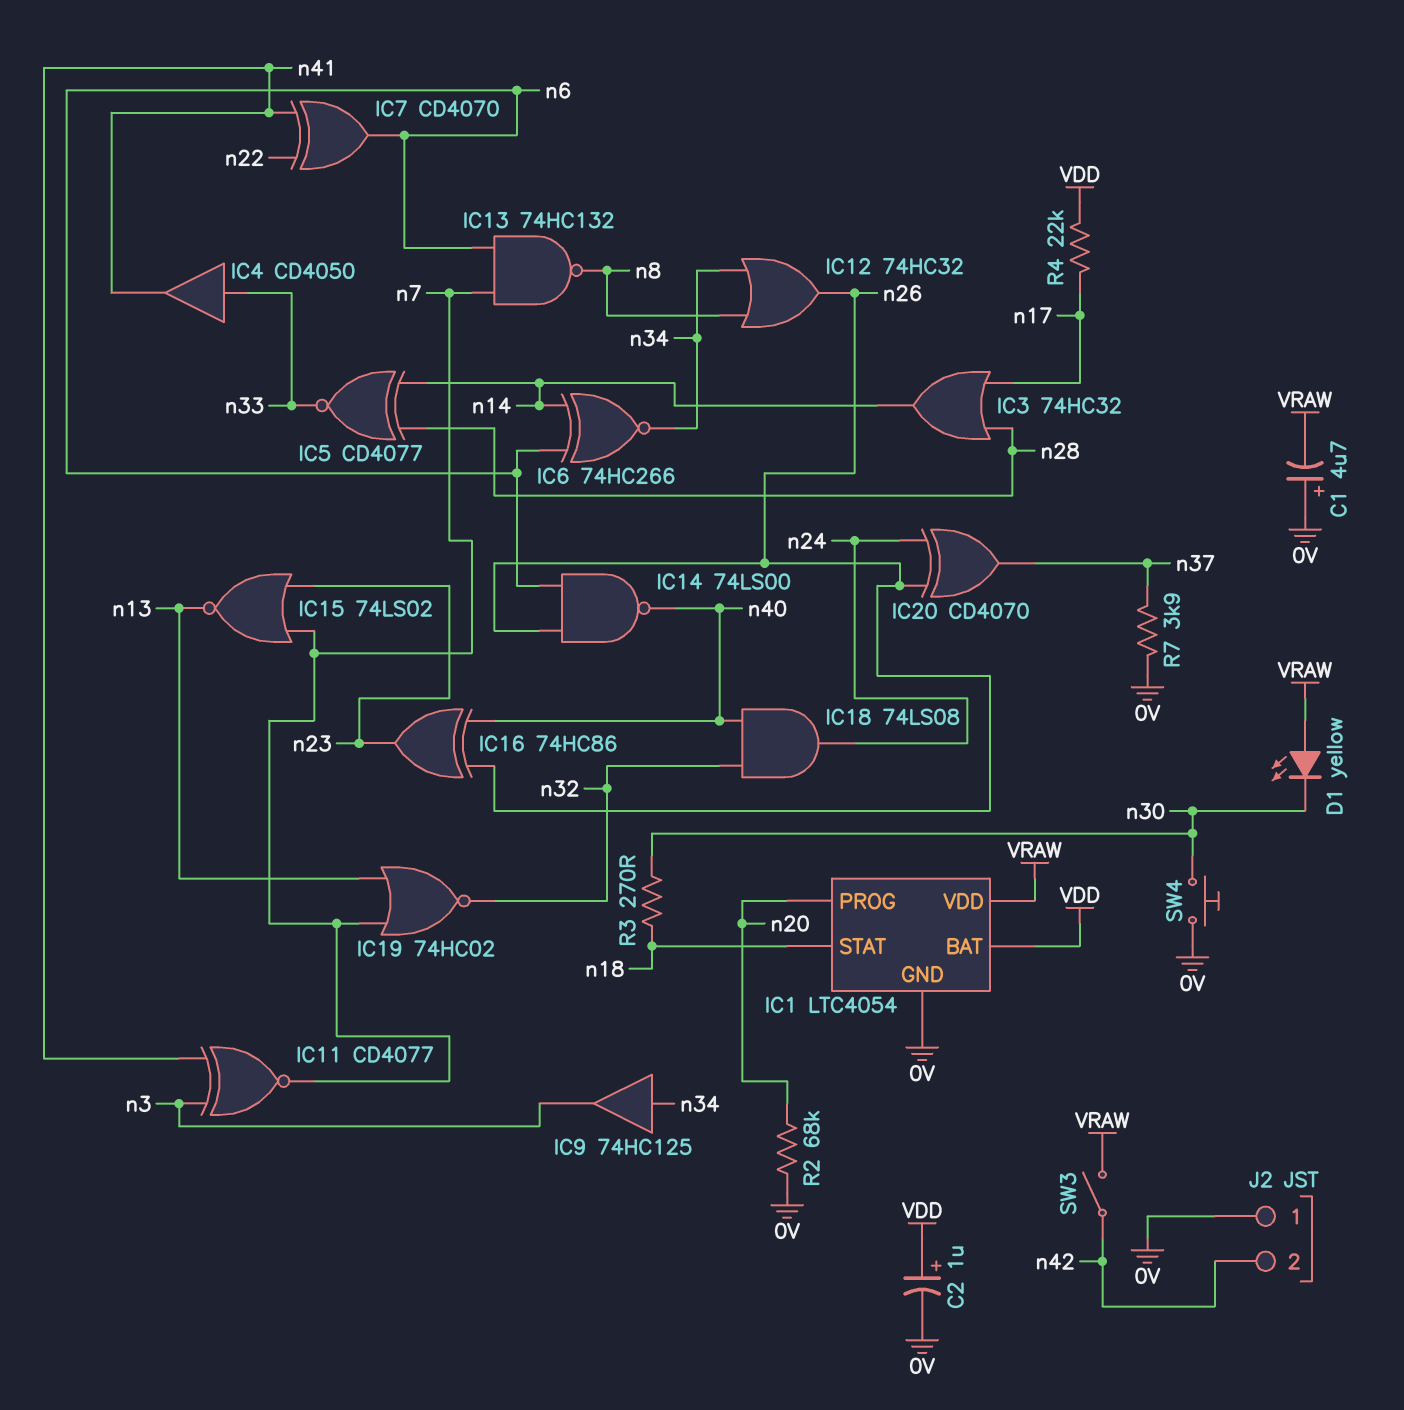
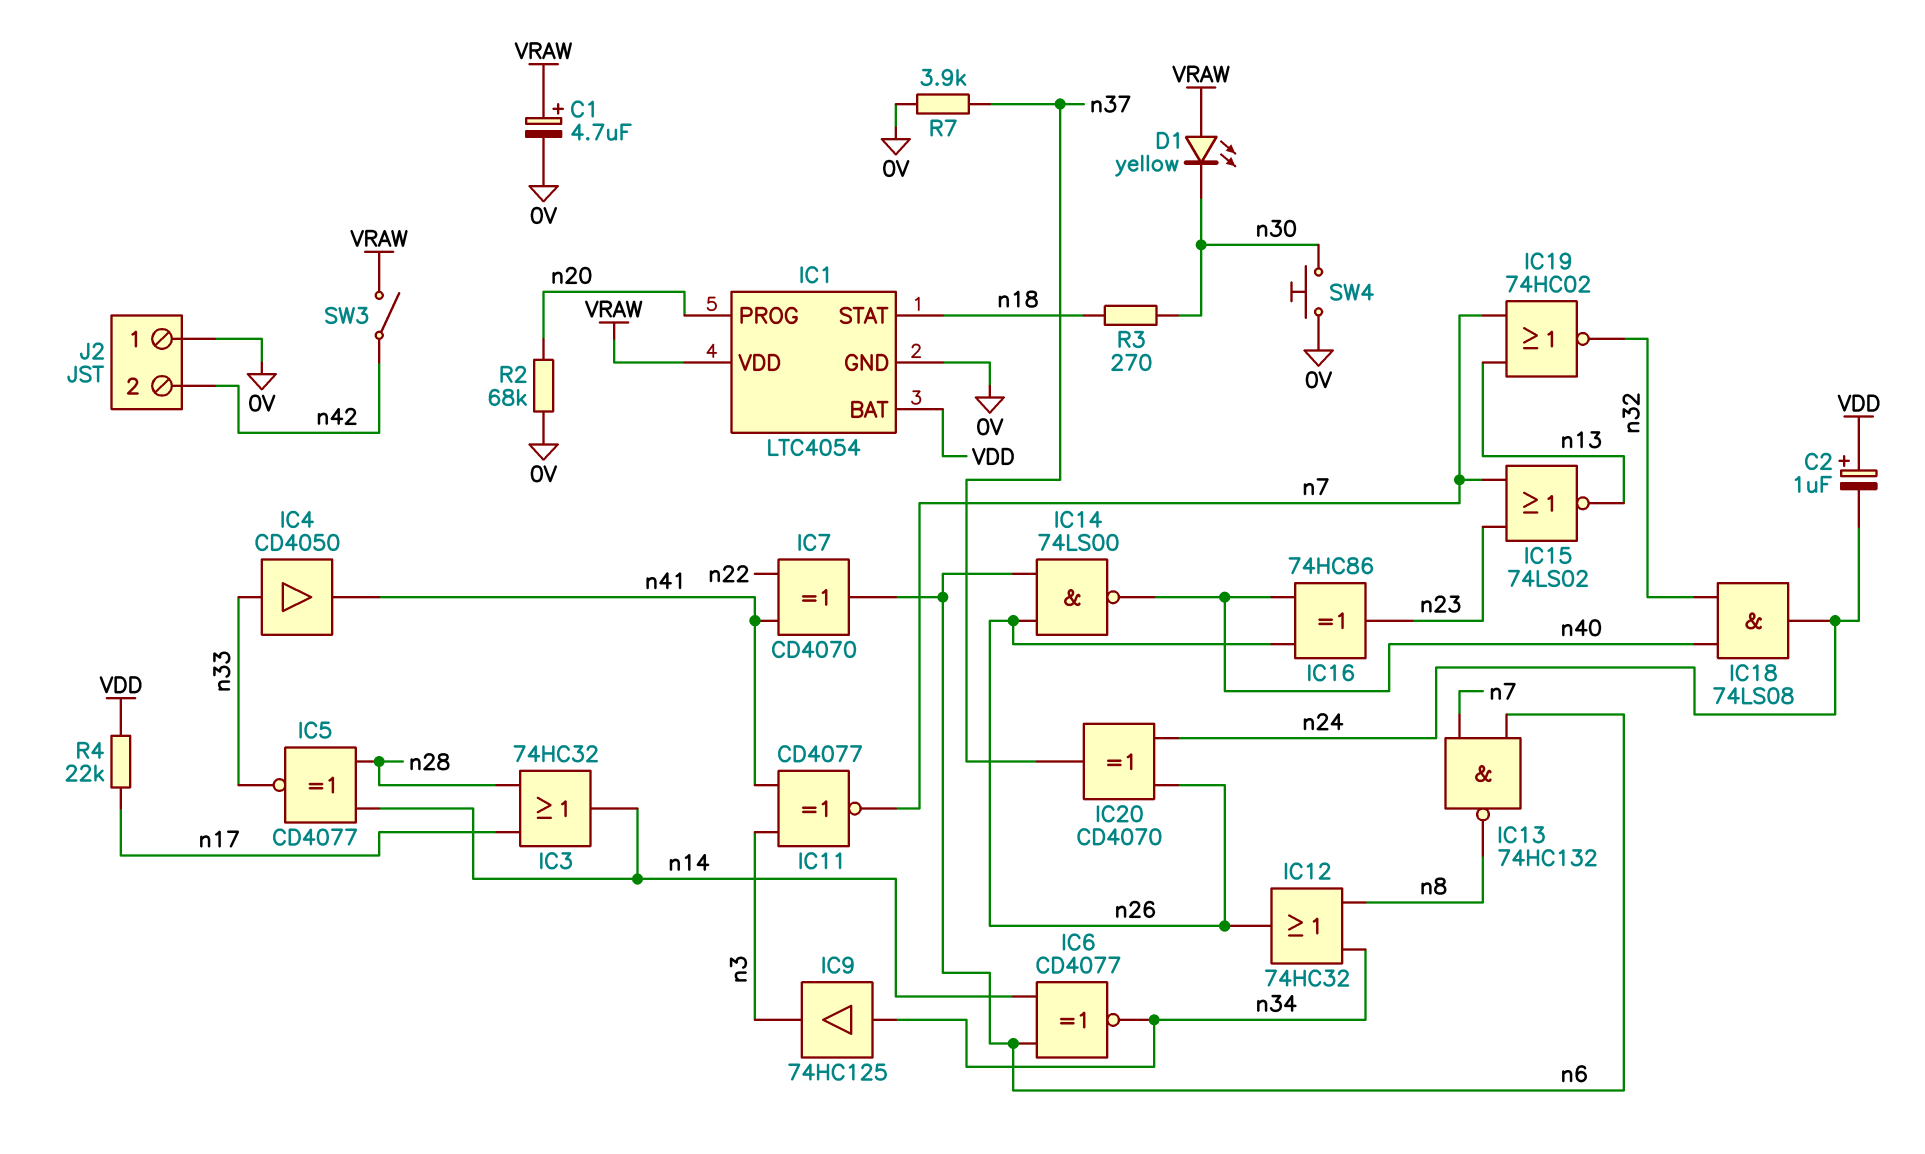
C1: 4.7uF (plus 0V, minus VRAW) -> 4.7uF (plus VRAW, minus 0V)
C2: 1uF (plus VDD, minus 0V) -> 1uF (plus VDD, minus n24)
IC6: XNOR 74HC266 (in n6, in n14, out n34) -> XNOR CD4077 (in n6, in n14, out n34)

